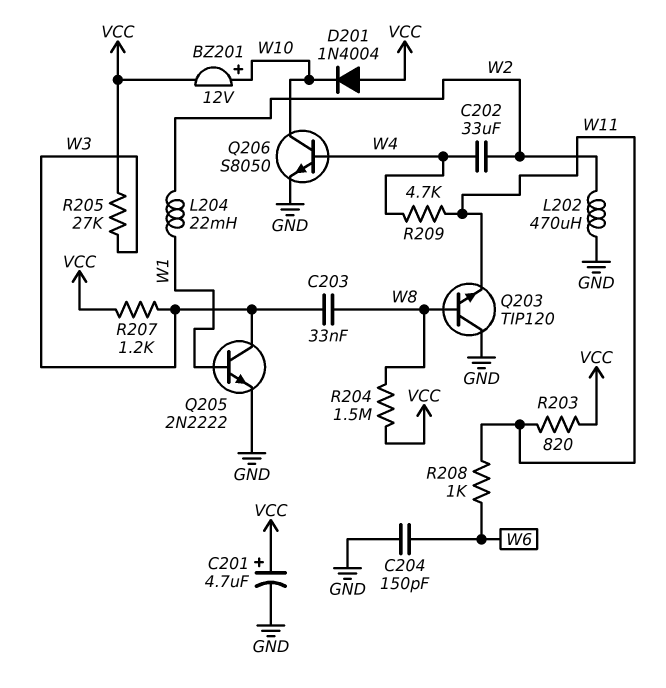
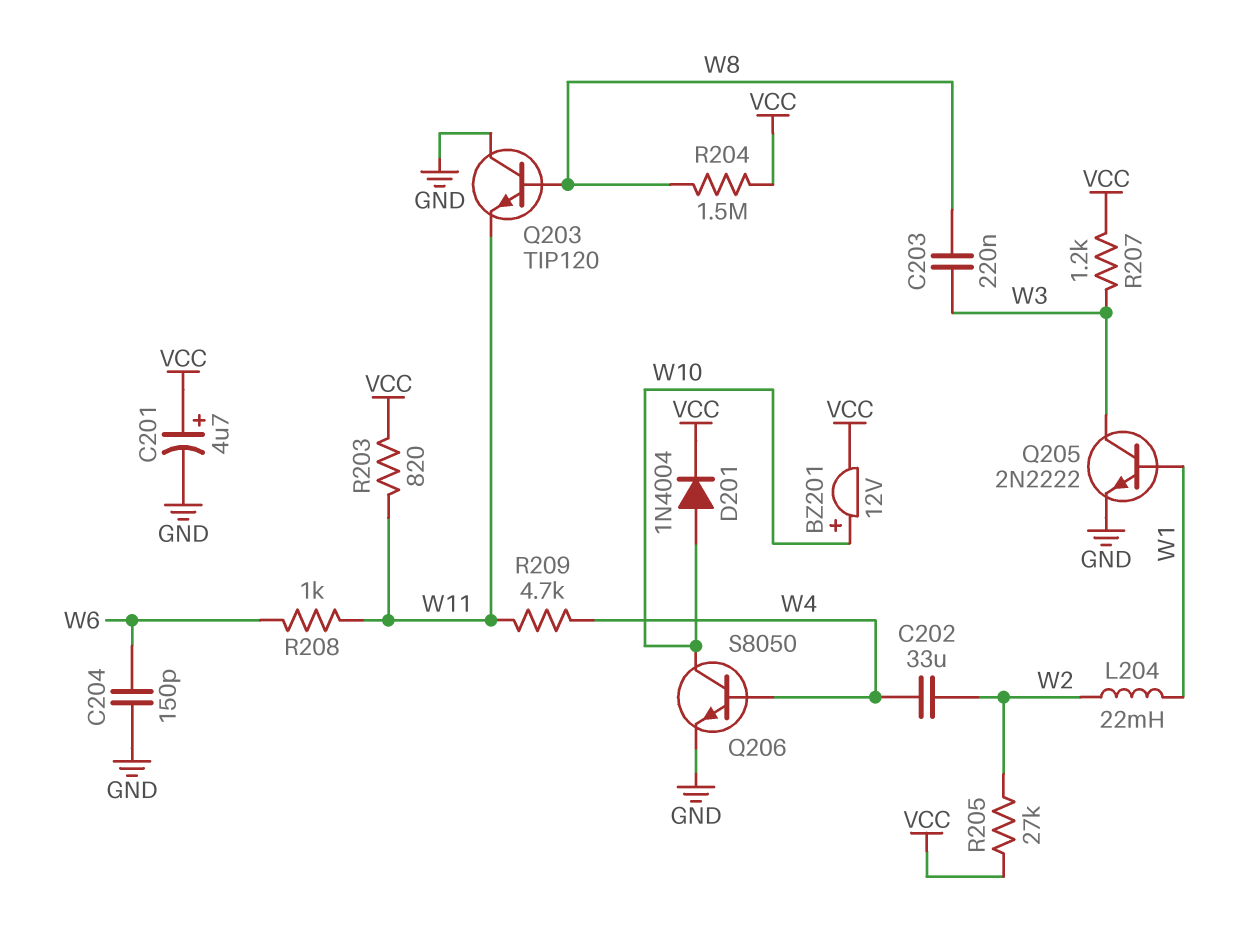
C203: 33nF (W3, W8) -> 220nF (W3, W8)
D201: diode 1N4004 (A VCC, K W10) -> diode 1N4004 (A W10, K VCC)
L202: 470uH (GND, W2) -> none
R205: 27k (VCC, W3) -> 27k (VCC, W2)

